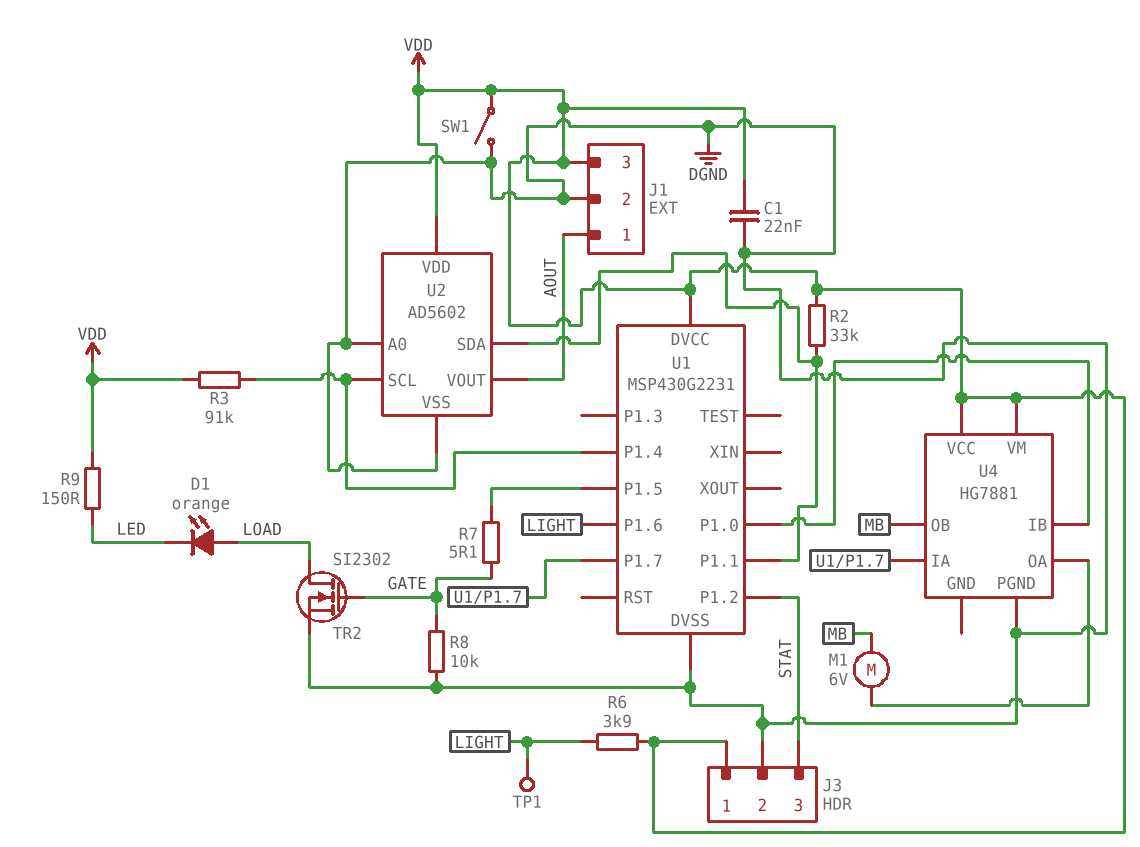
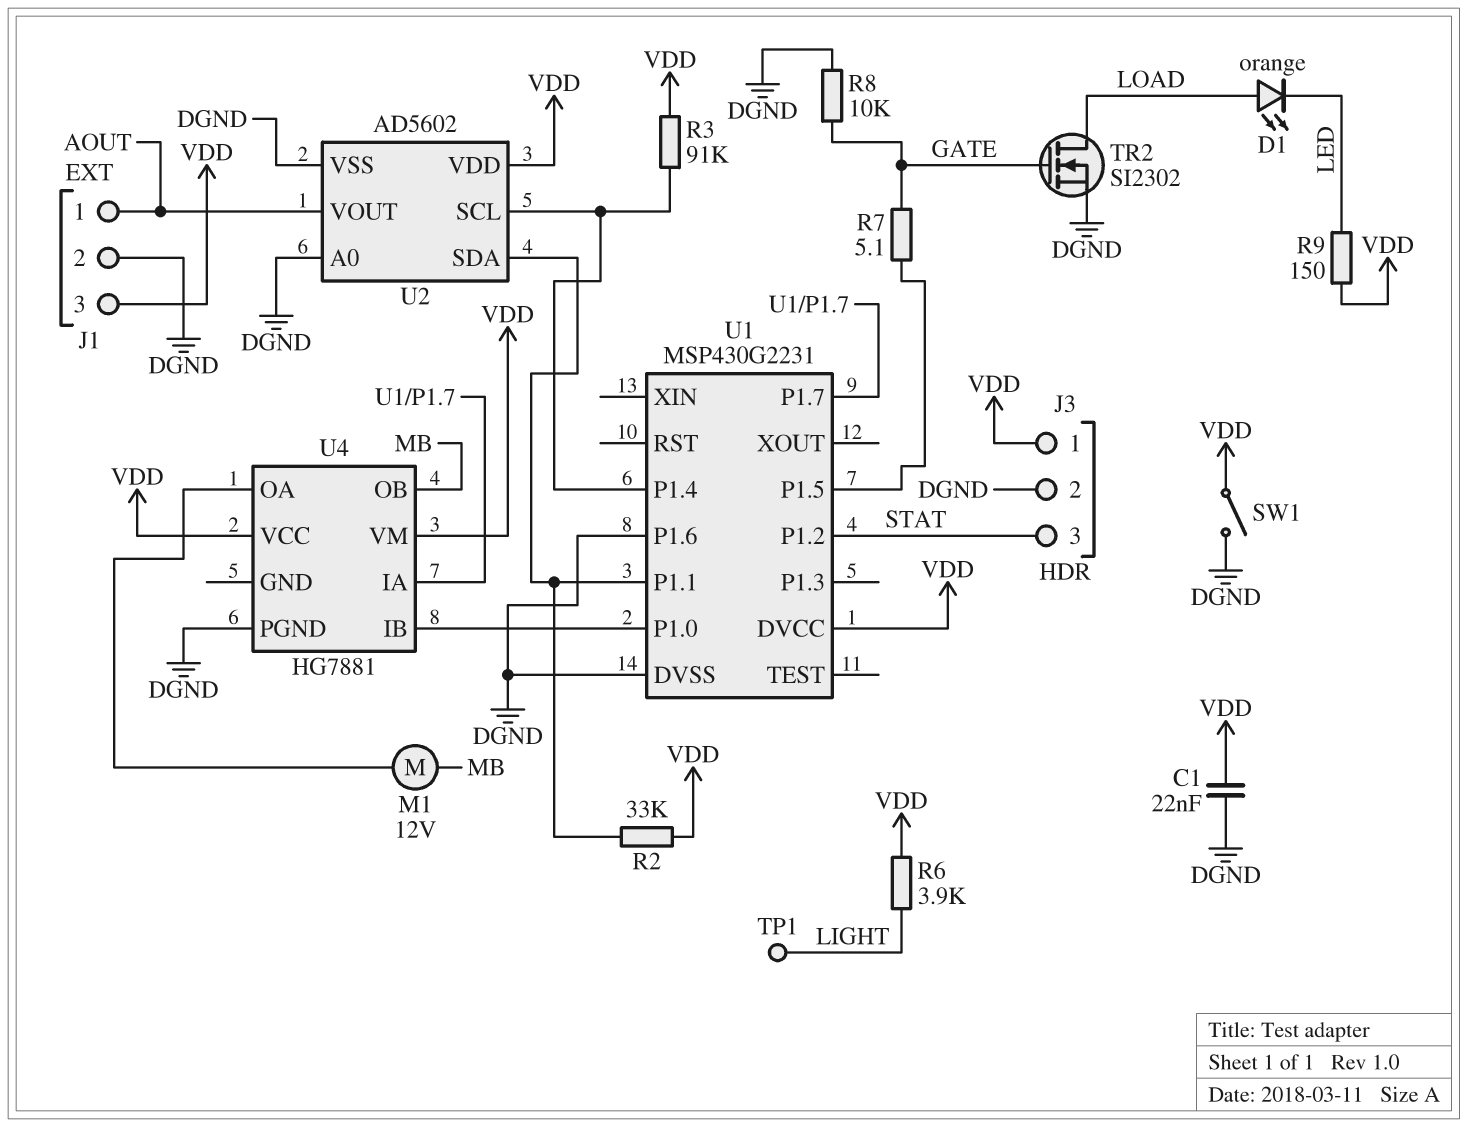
M1: motor 6V (MB, U4/OA) -> motor 12V (MB, U4/OA)
U1 pin P1.6: LIGHT -> DGND

